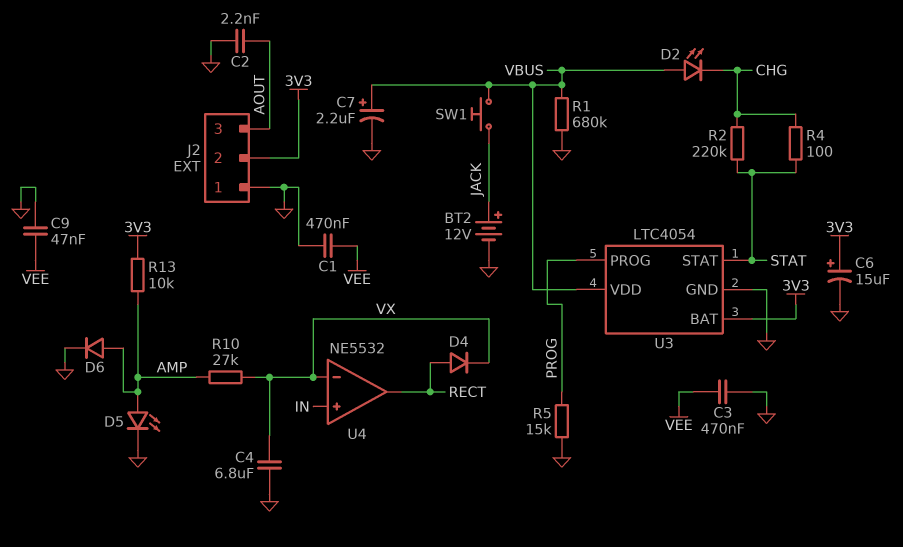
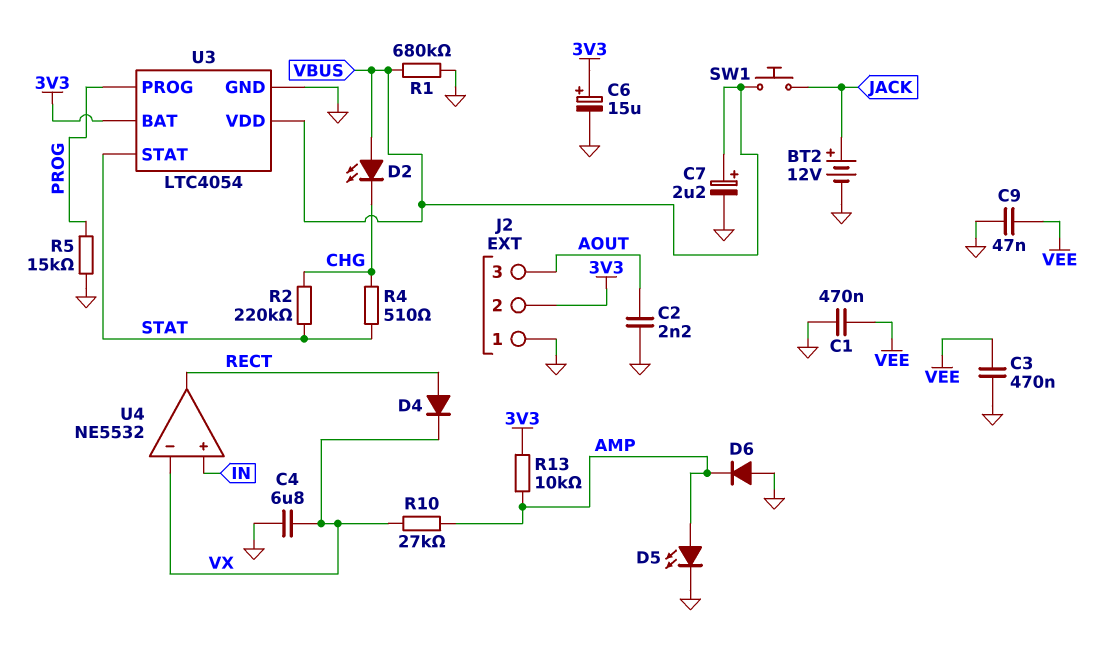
D6: diode (A AMP, K GND) -> diode (A GND, K AMP)
R4: 100 (CHG, STAT) -> 510 (CHG, STAT)

